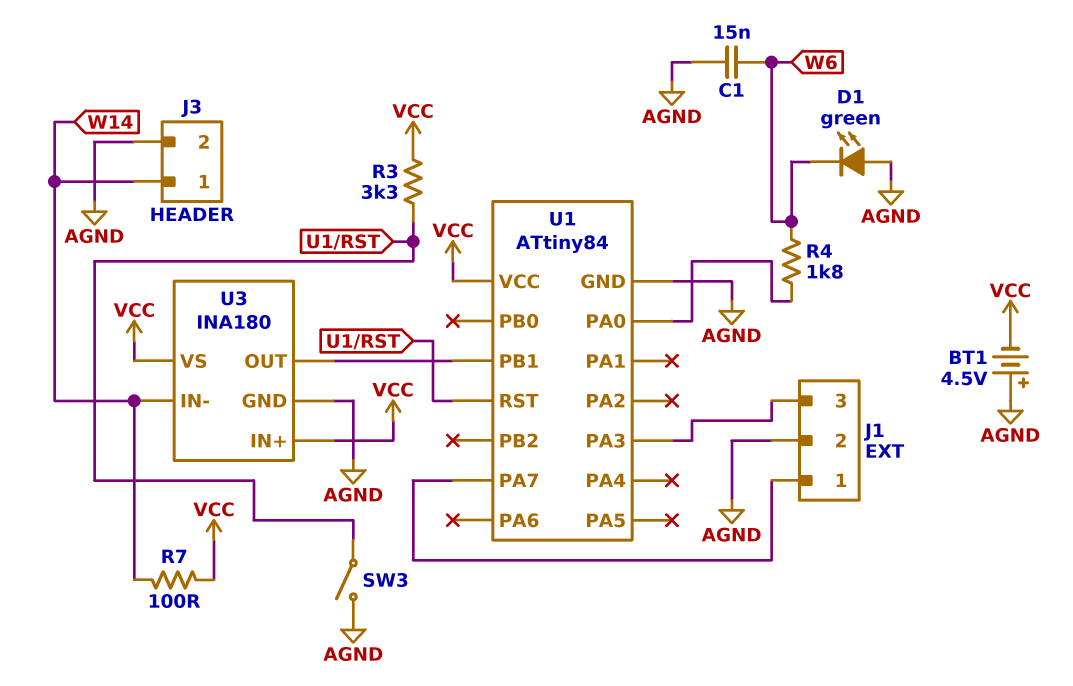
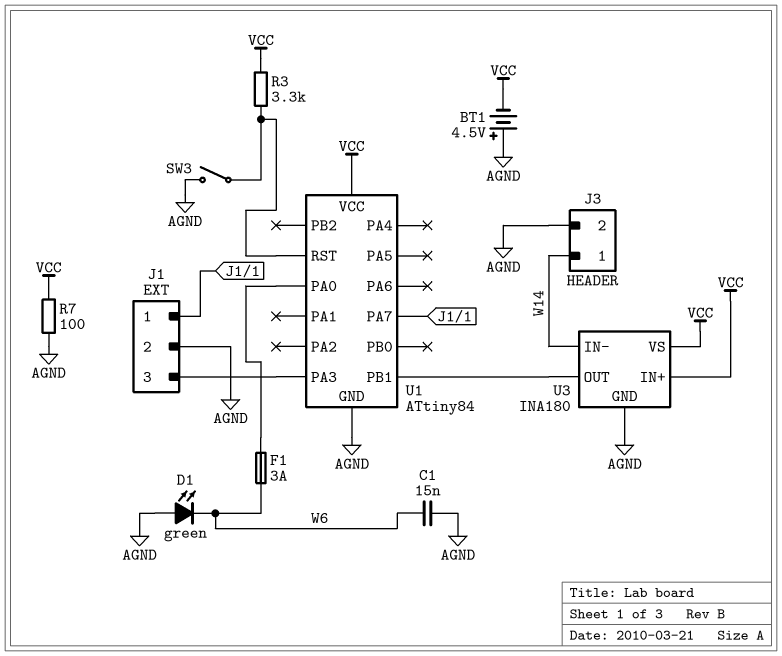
F1: none -> 3A (U1/PA0, W6)
R4: 1.8k (U1/PA0, W6) -> none
R7: 100 (VCC, W14) -> 100 (AGND, VCC)

